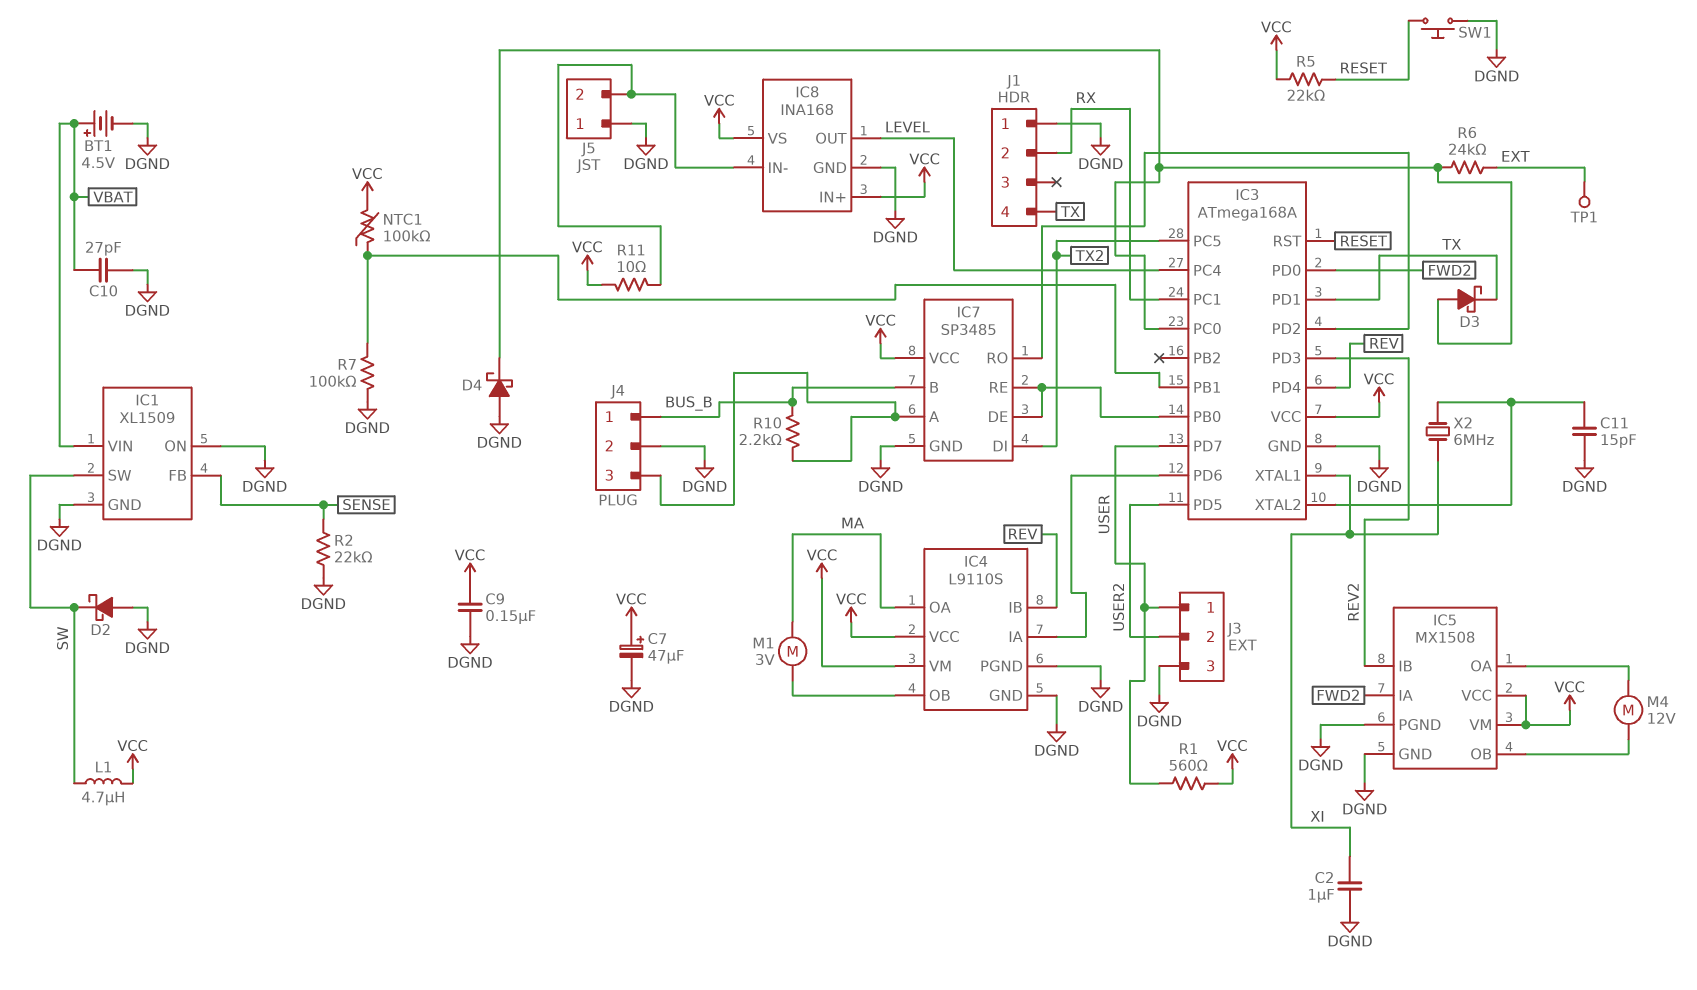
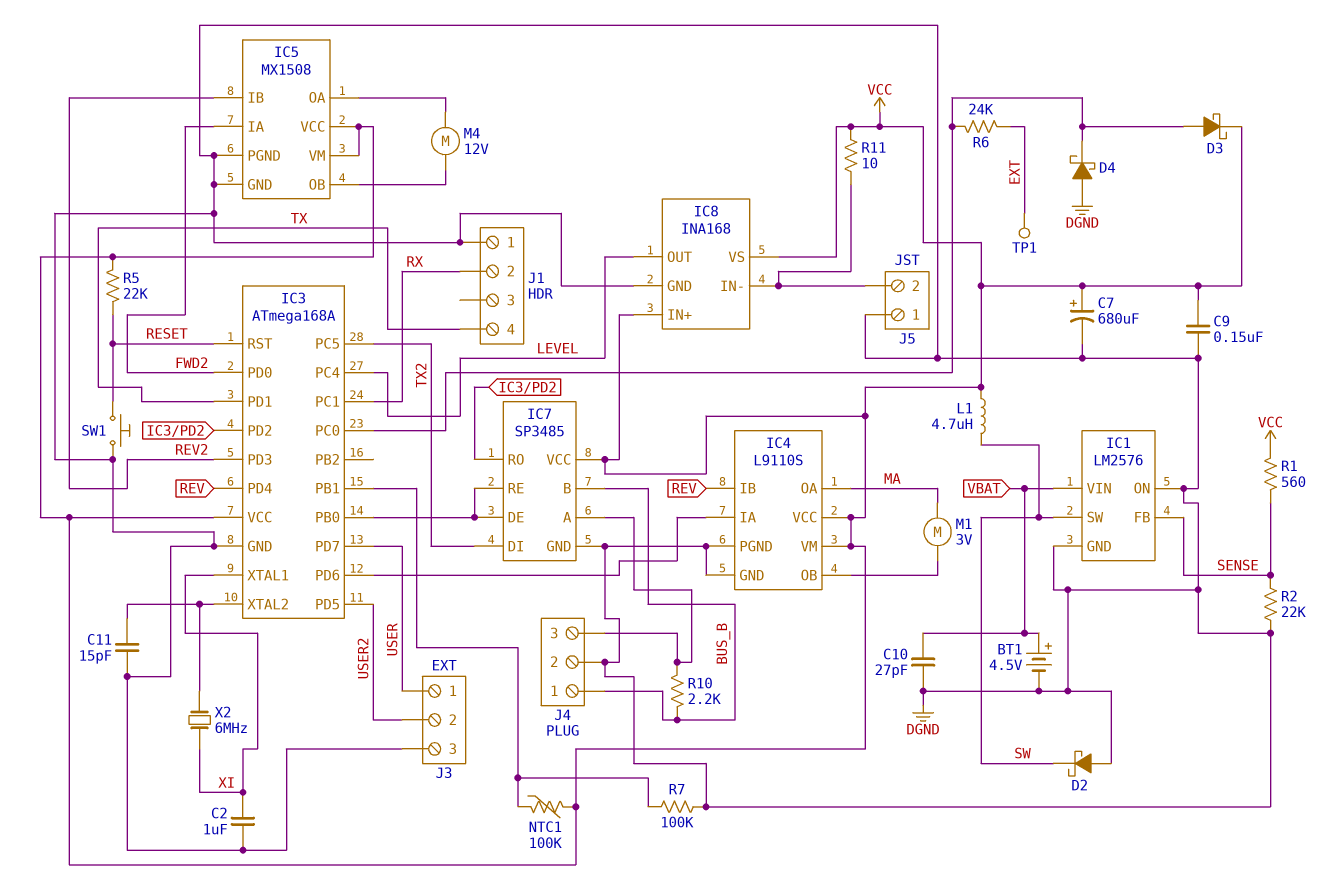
C7: 47uF (plus VCC, minus DGND) -> 680uF (plus VCC, minus DGND)
D3: schottky (A IC3/PC0, K TX) -> schottky (A IC3/PC0, K VCC)
IC1: XL1509 -> LM2576
R1: 560 (USER, VCC) -> 560 (SENSE, VCC)

